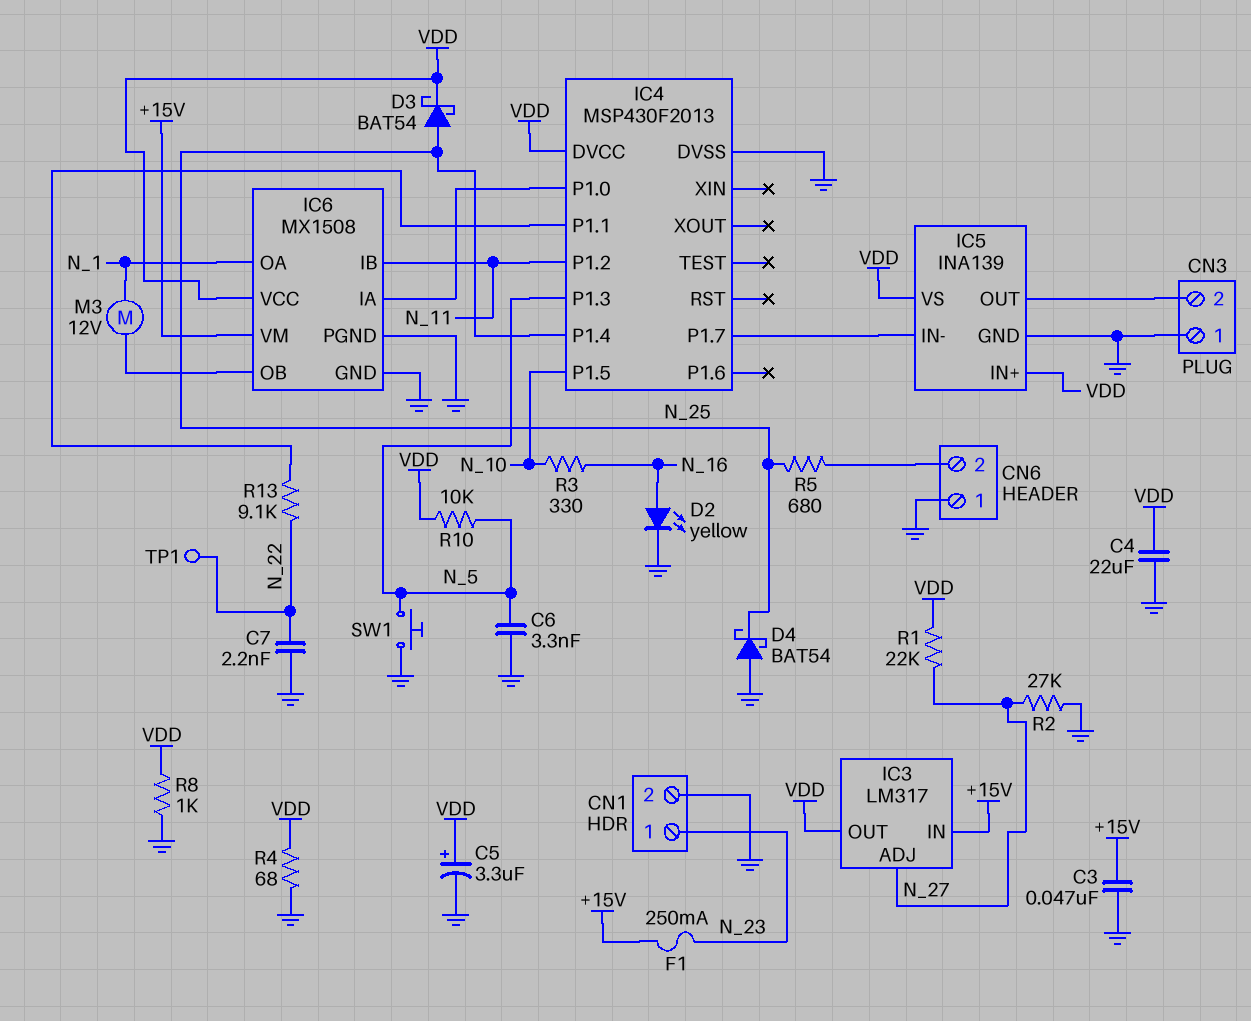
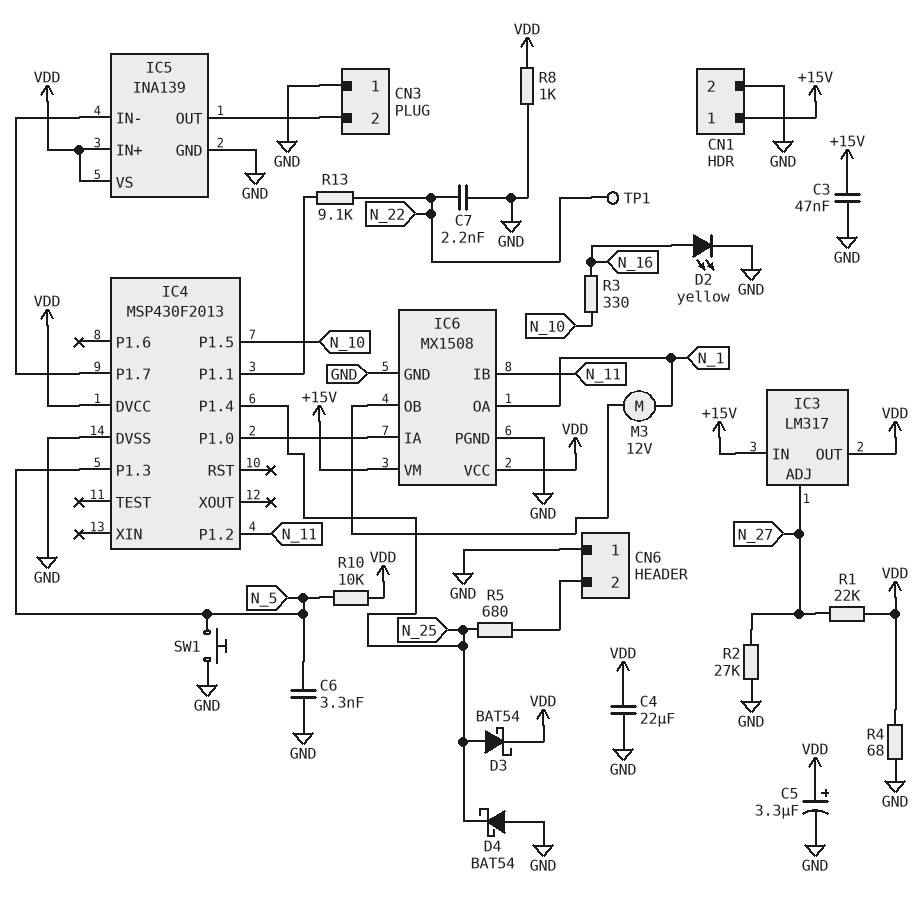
CN1 pin 1: N_23 -> +15V
F1: 250mA (+15V, N_23) -> none

